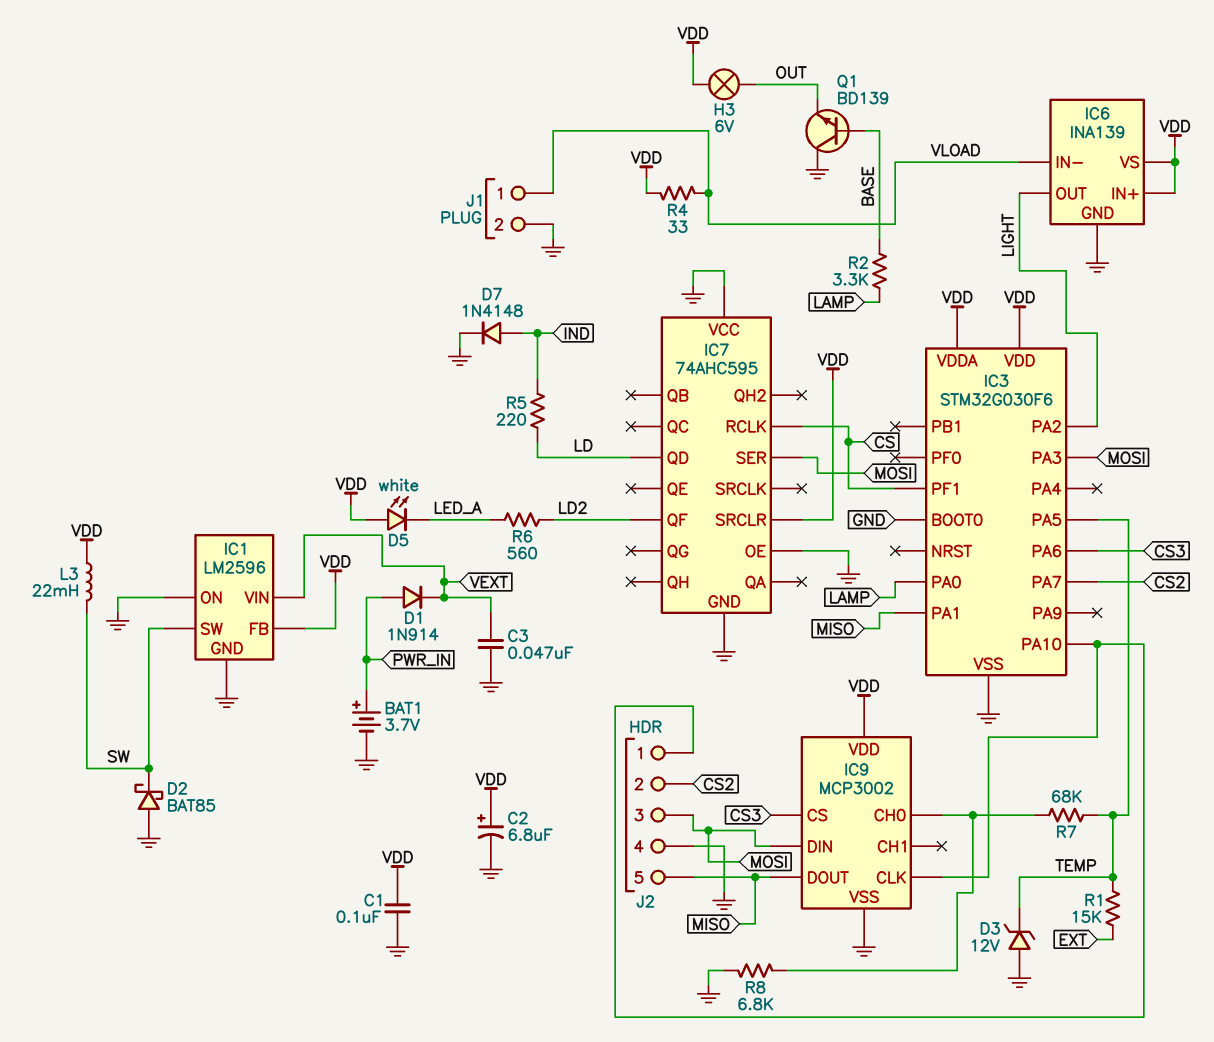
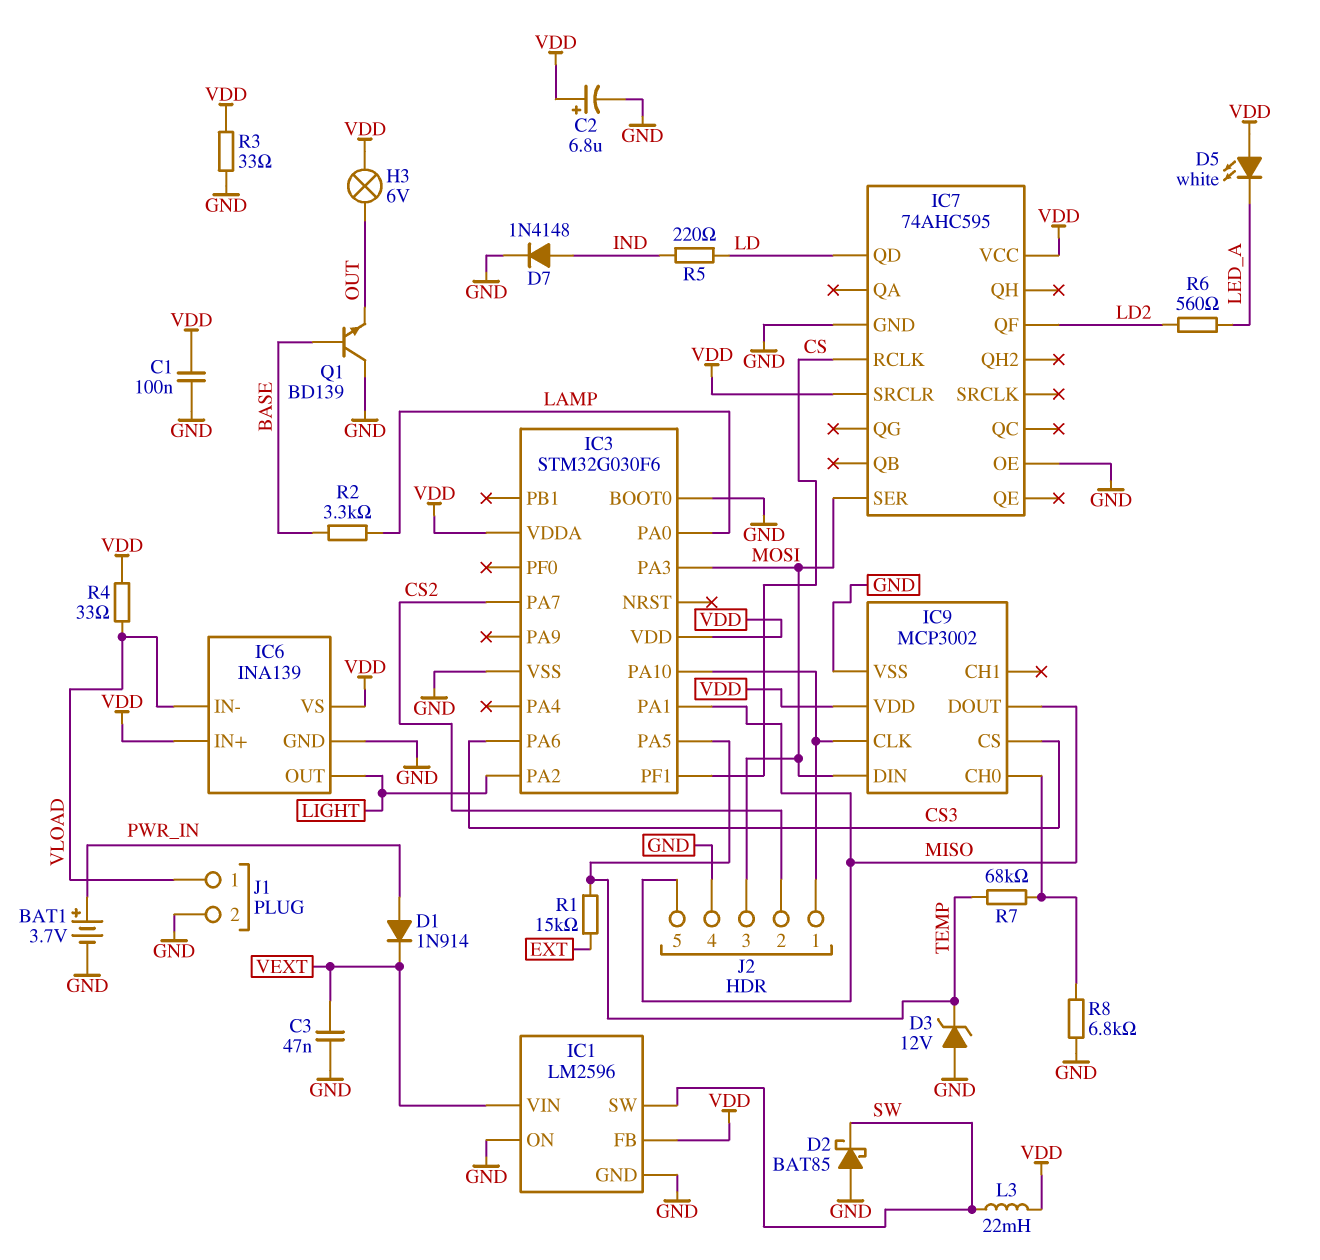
IC7 pin VCC: GND -> VDD
R3: none -> 33 (GND, VDD)

